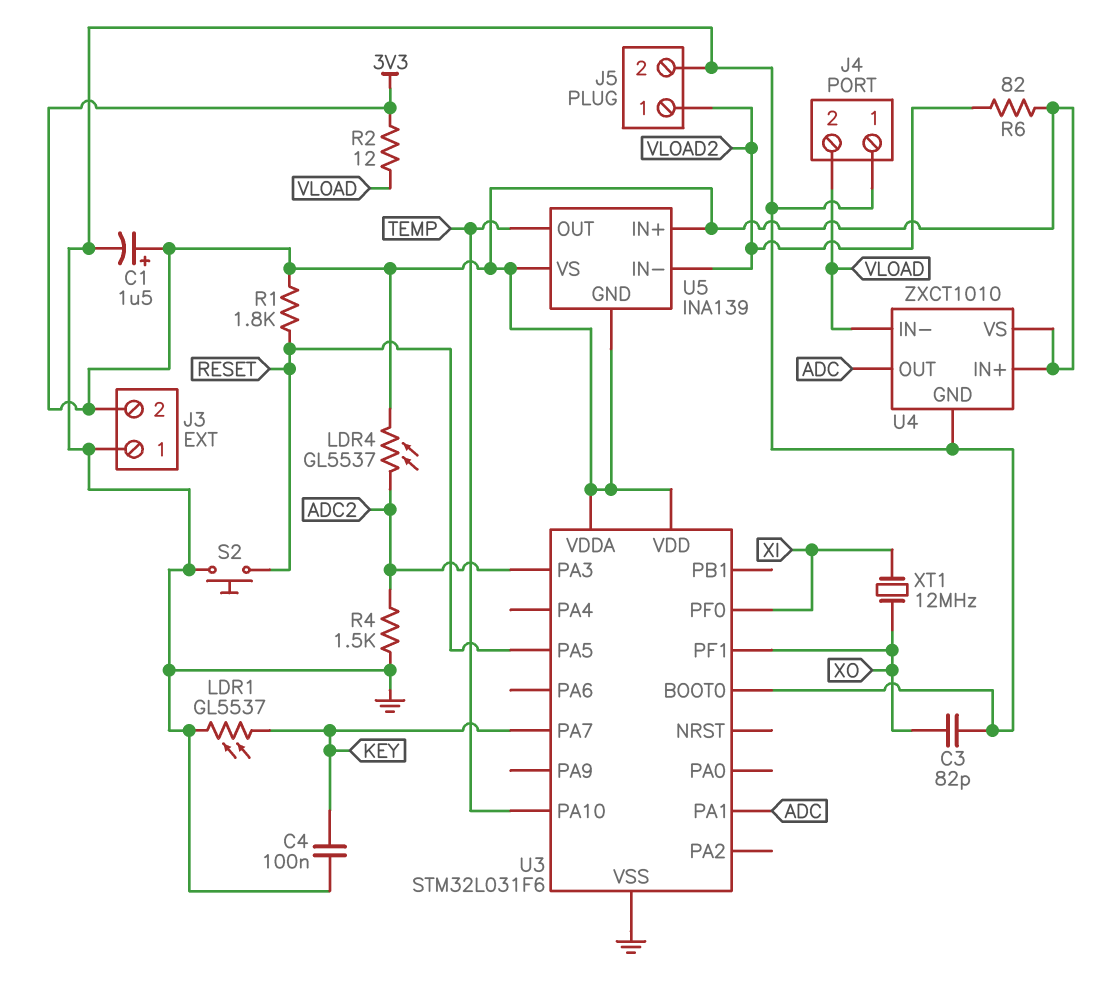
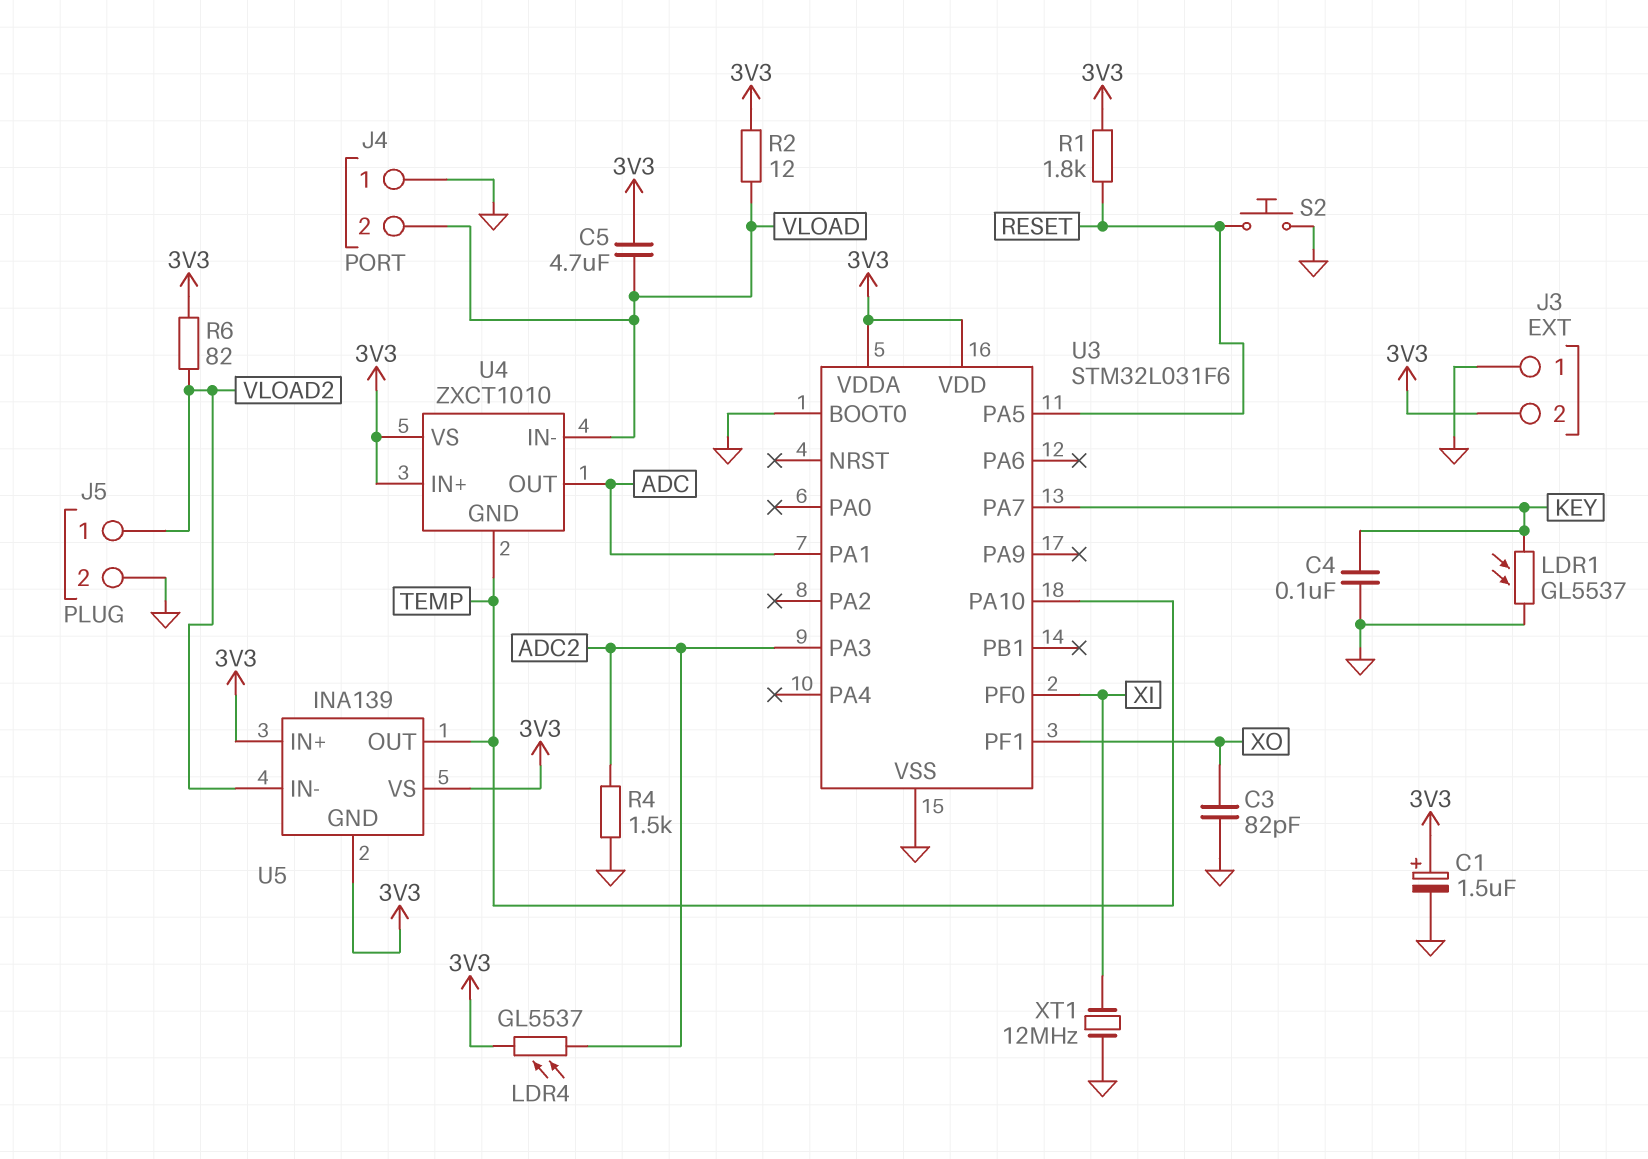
C5: none -> 4.7uF (3V3, VLOAD)
U4 pin GND: GND -> TEMP
XT1: 12MHz (XI, XO) -> 12MHz (GND, XI)

